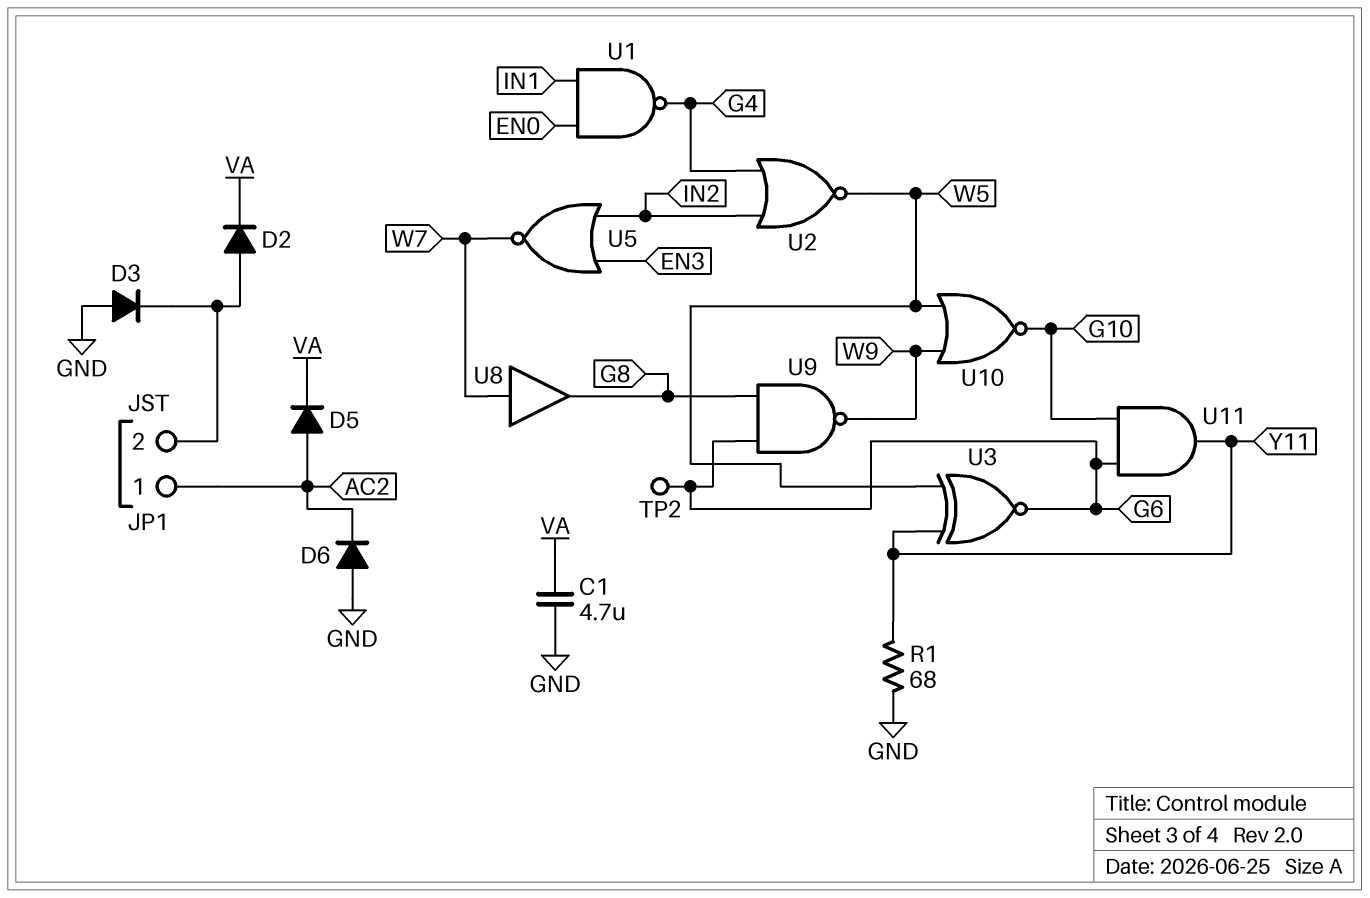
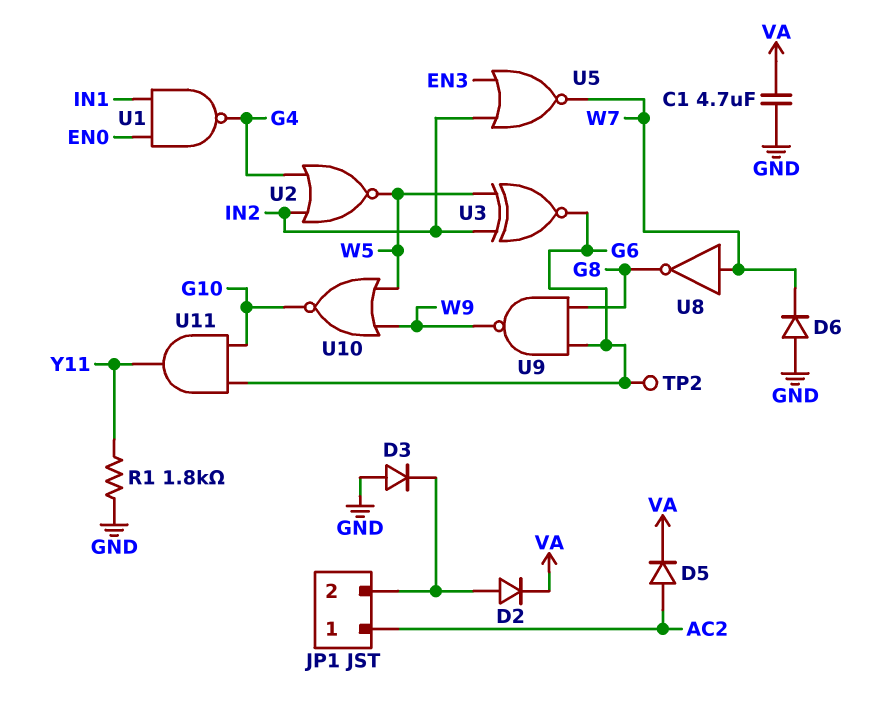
D6: diode (A GND, K AC2) -> diode (A GND, K W7)
R1: 68 (GND, Y11) -> 1.8k (GND, Y11)
U3: XNOR (in W5, in Y11, out G6) -> XNOR (in IN2, in W5, out G6)
U8: buffer (in W7, out G8) -> NOT (in W7, out G8)

